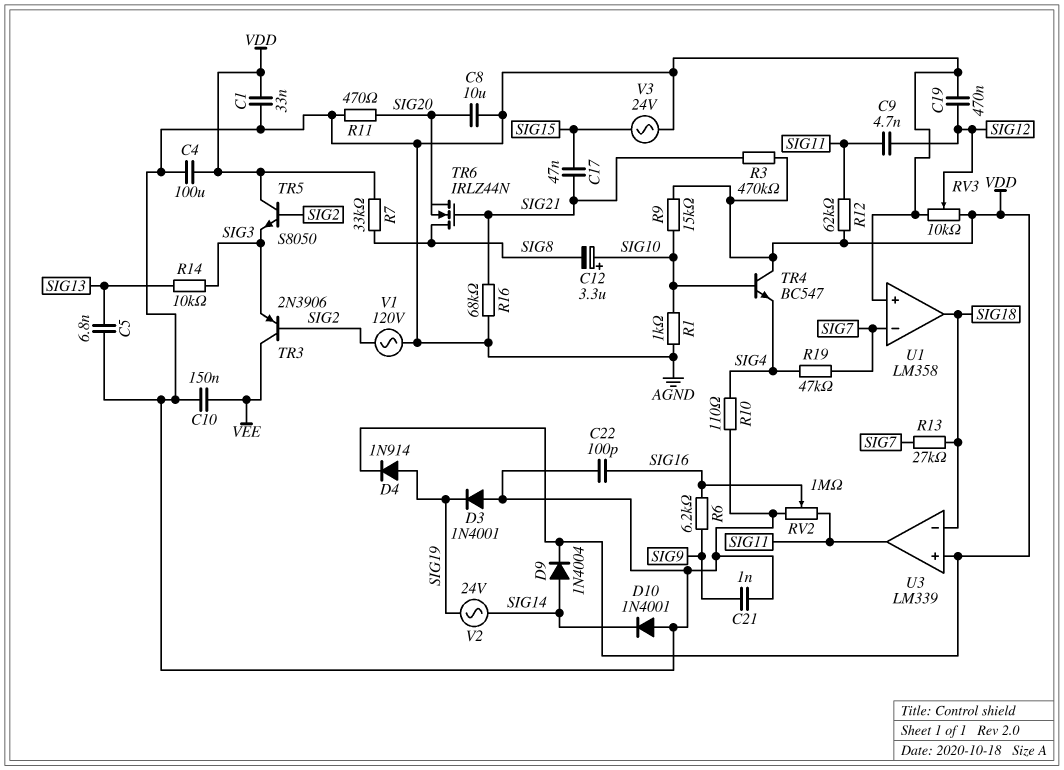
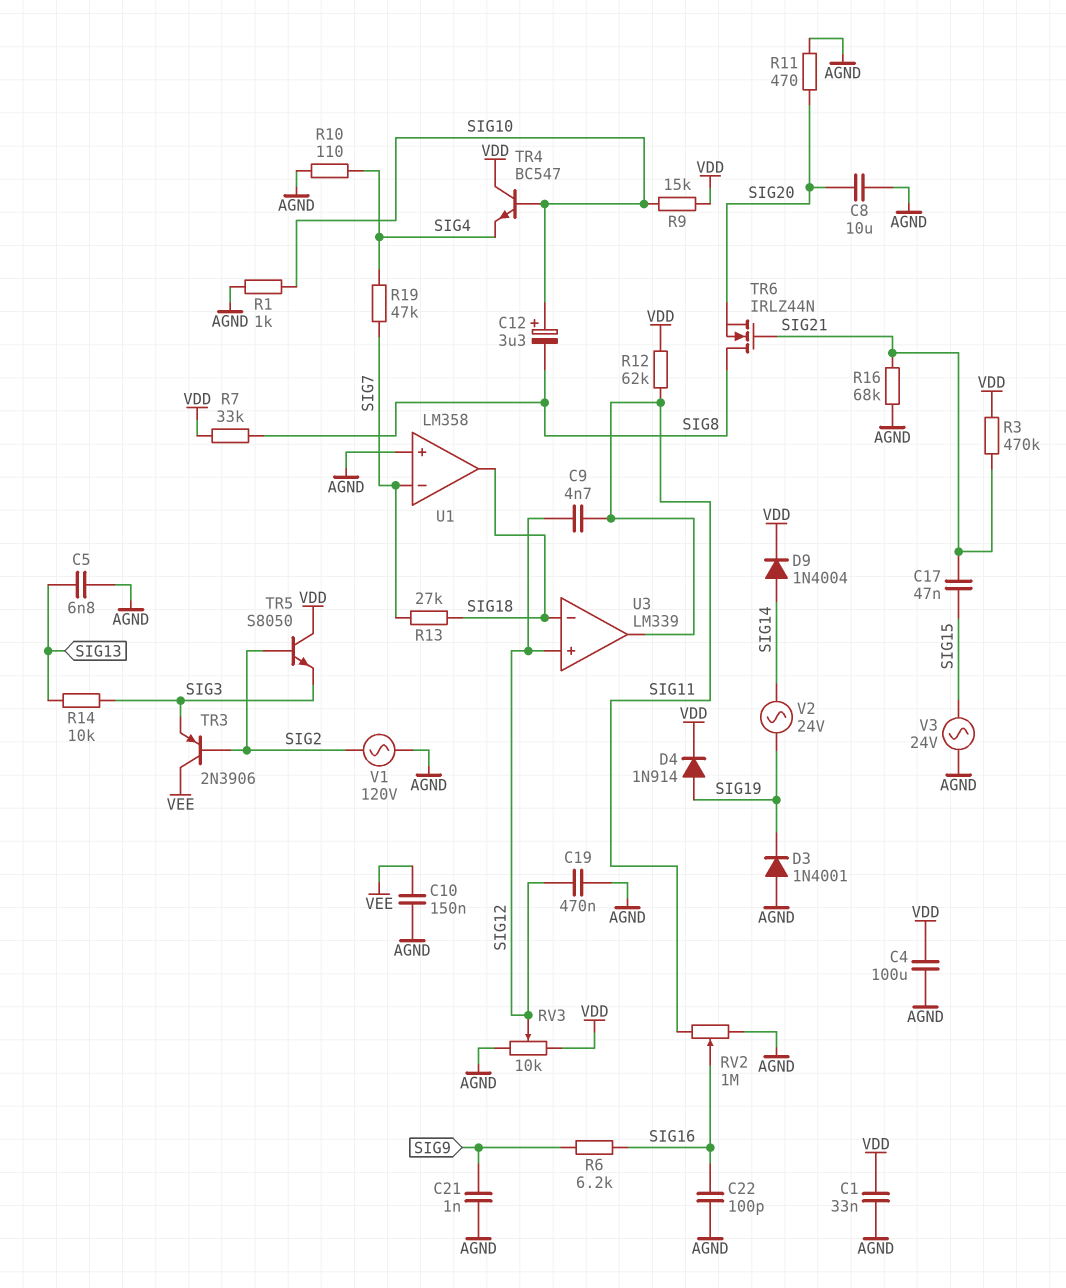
D10: diode 1N4001 (A AGND, K SIG14) -> none
U3 pin in+: VDD -> SIG12

